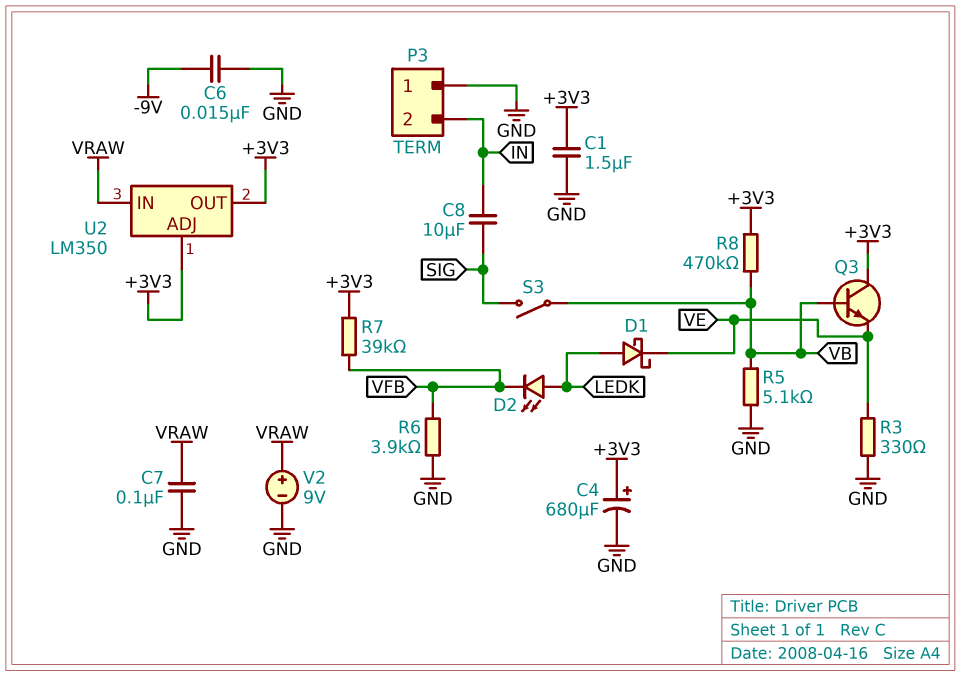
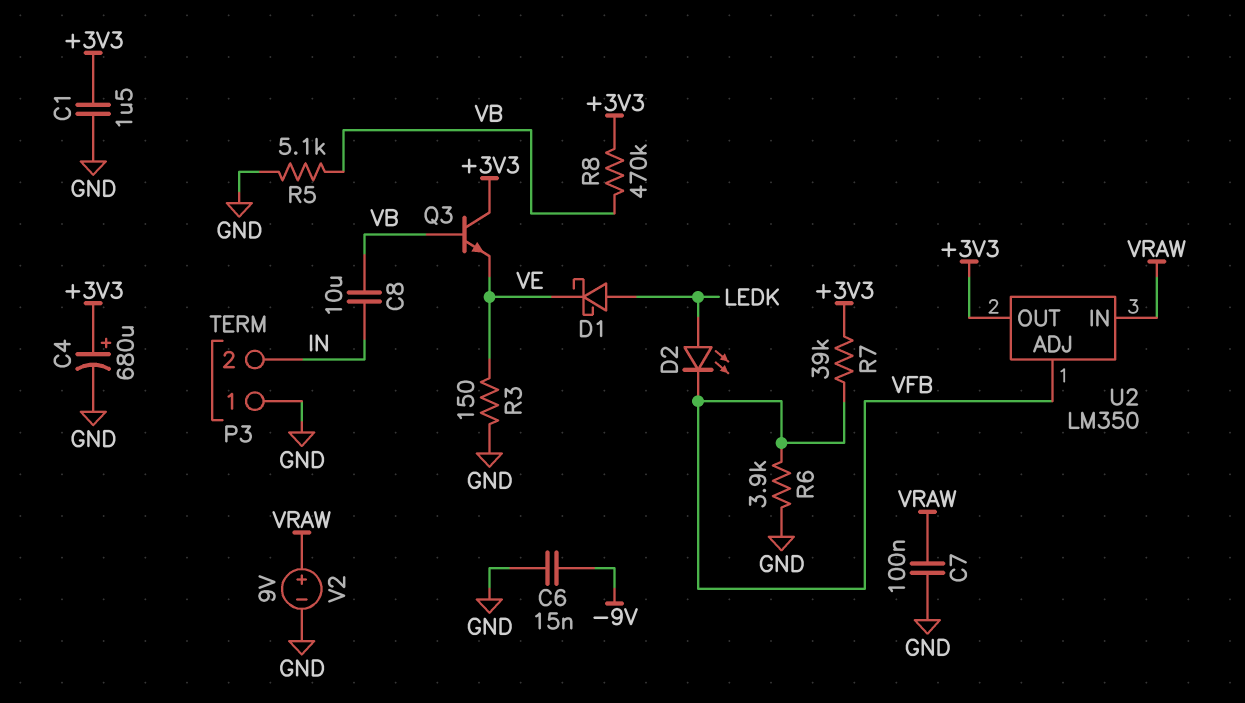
C8: 10uF (IN, SIG) -> 10uF (IN, VB)
R3: 330 (GND, VE) -> 150 (GND, VE)
S3: switch (SIG, VB) -> none
U2 pin ADJ: +3V3 -> VFB

